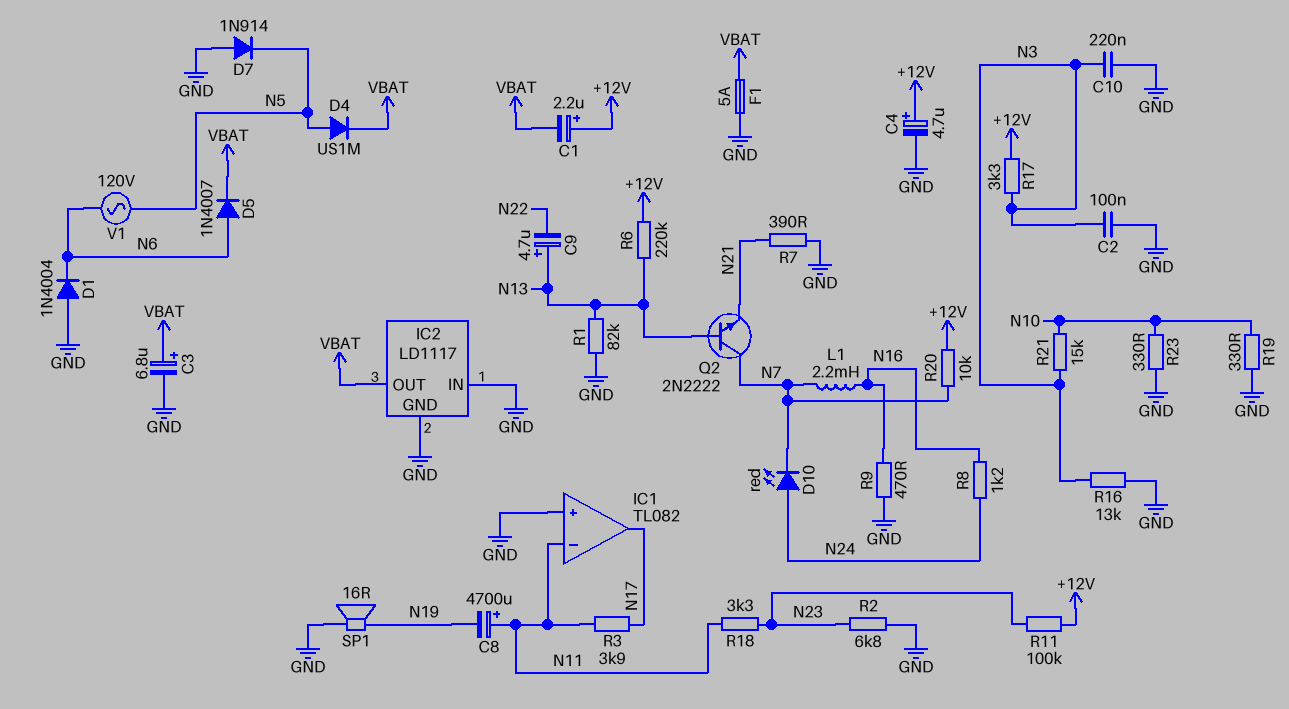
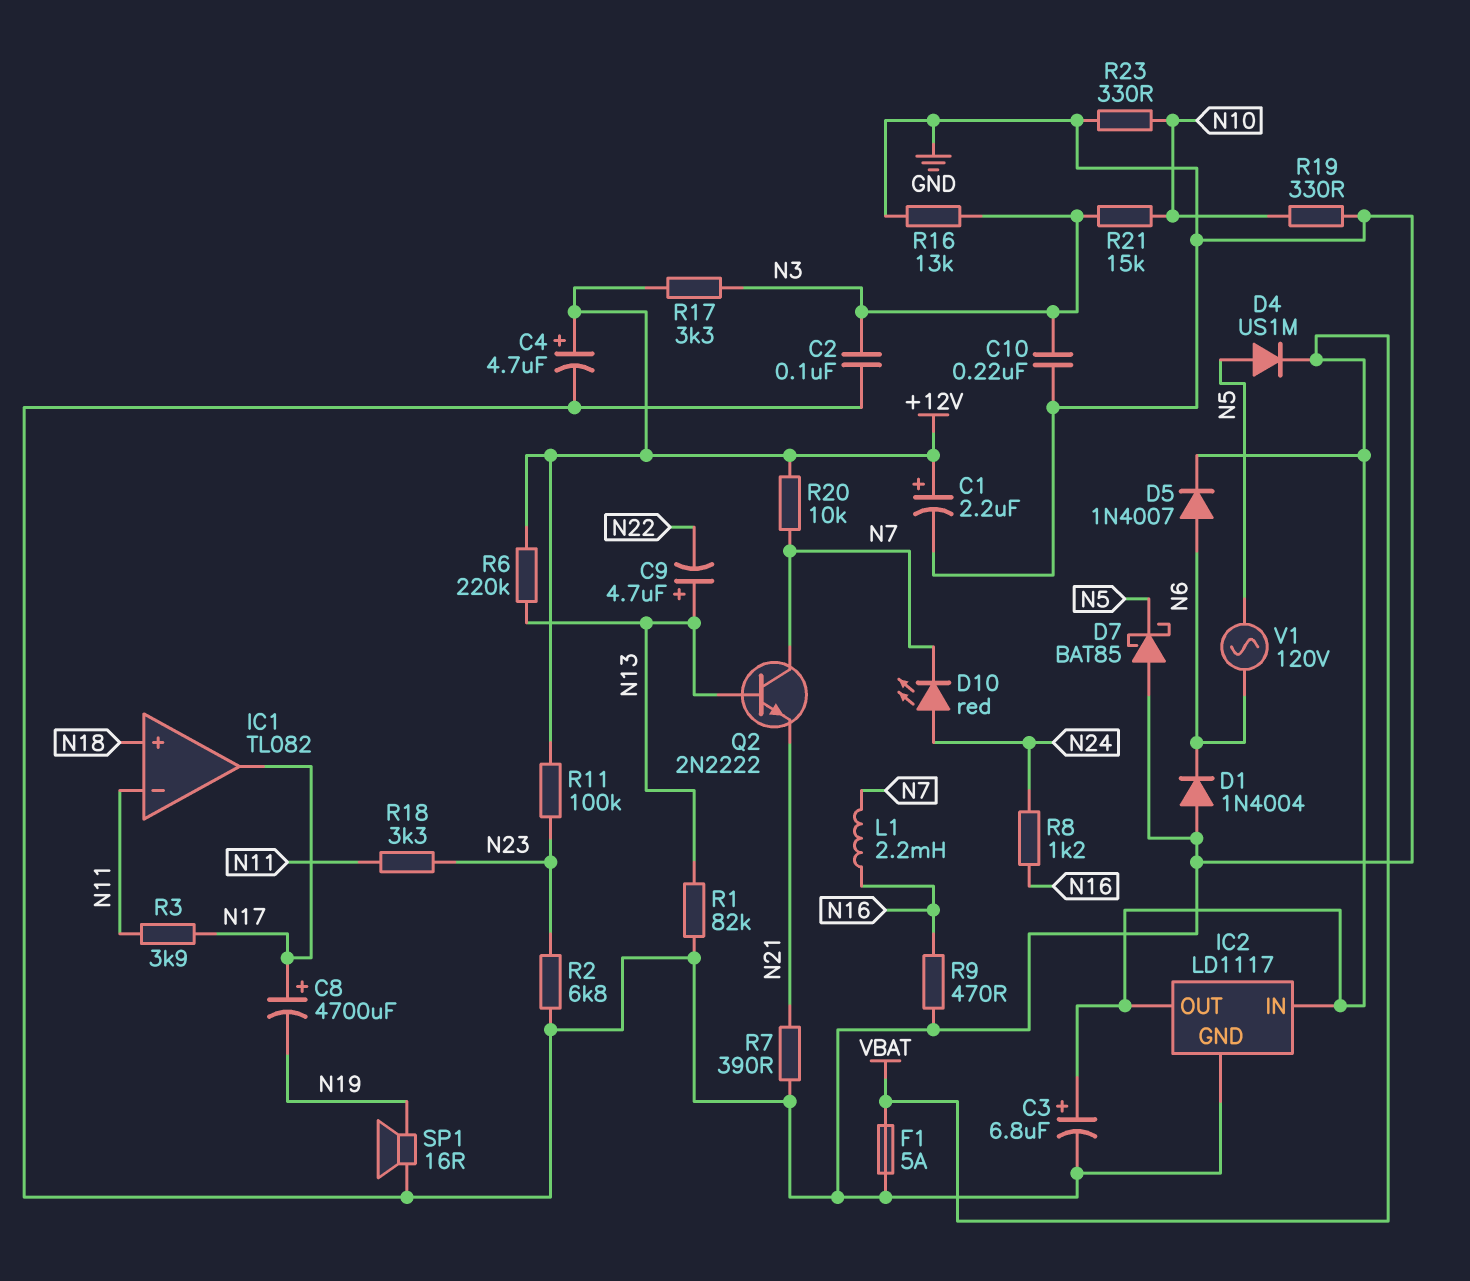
C1: 2.2uF (plus +12V, minus VBAT) -> 2.2uF (plus +12V, minus GND)
C8: 4700uF (plus N11, minus N19) -> 4700uF (plus N17, minus N19)
D7: diode 1N914 (A GND, K N5) -> schottky BAT85 (A GND, K N5)
IC1 pin in+: GND -> N18
IC2 pin IN: GND -> VBAT

